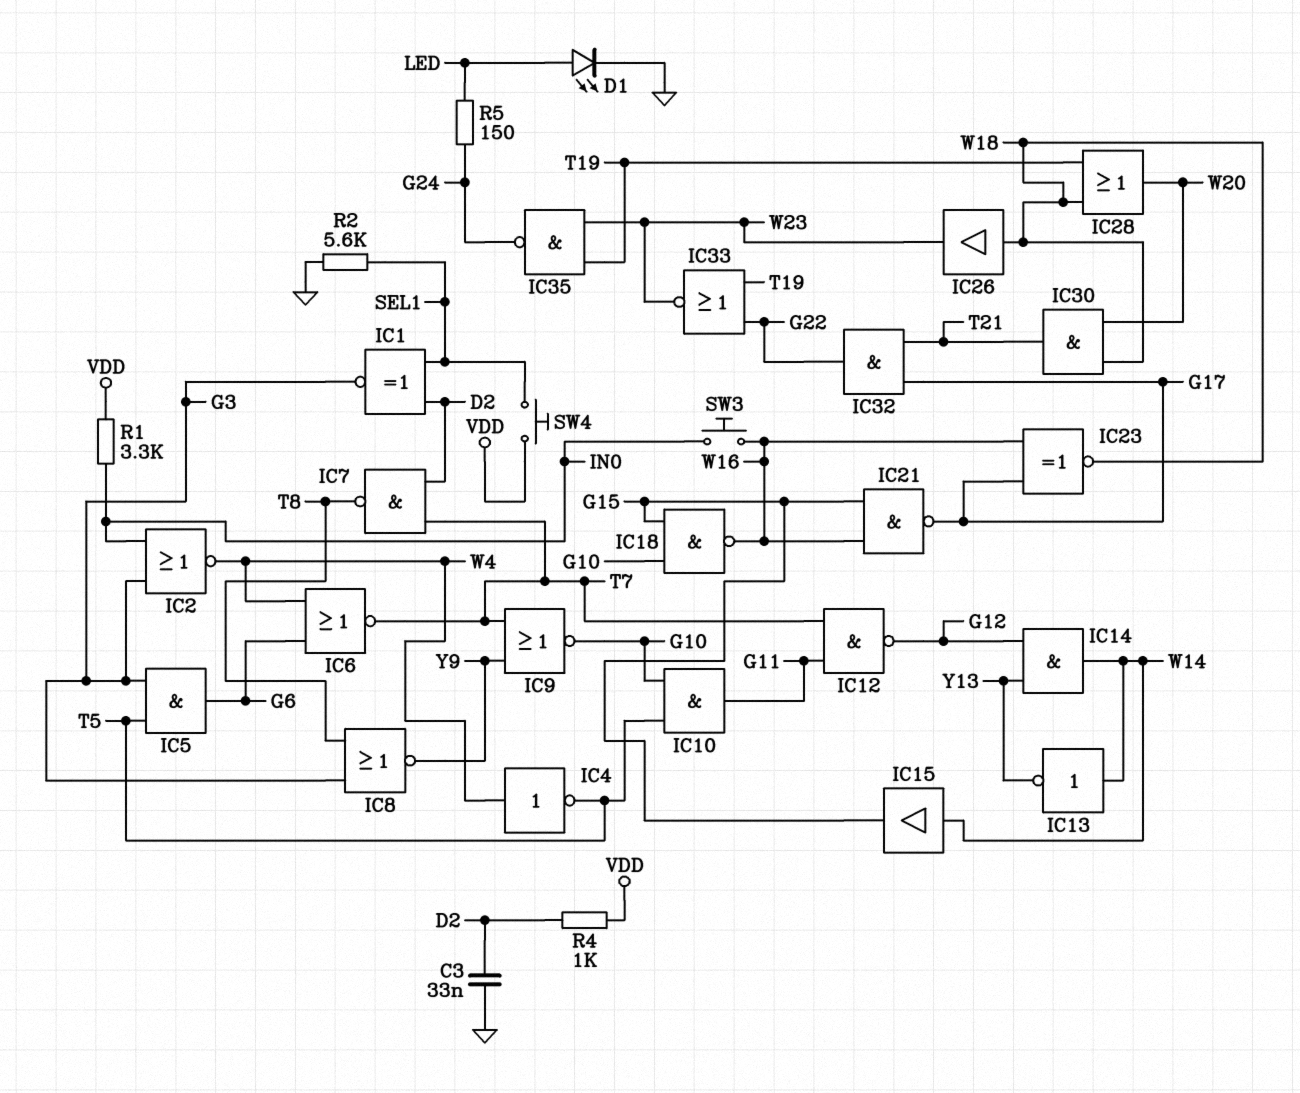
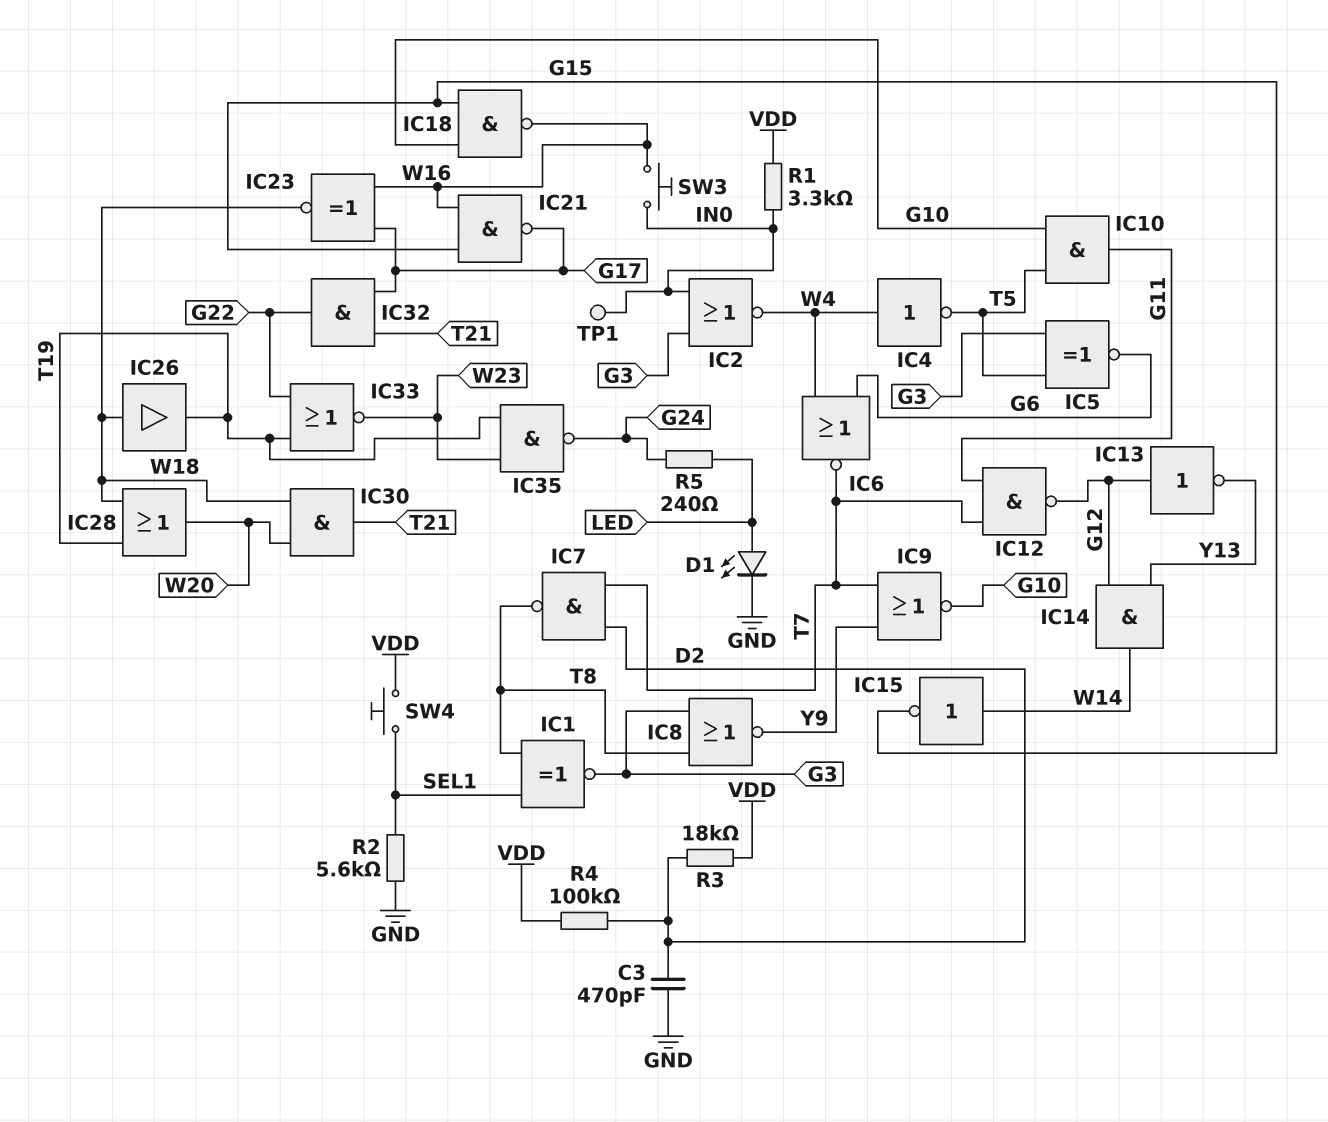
C3: 33nF (D2, GND) -> 470pF (D2, GND)
IC1: XNOR (in D2, in SEL1, out G3) -> XNOR (in SEL1, in T8, out G3)
IC5: AND (in G3, in T5, out G6) -> XNOR (in G3, in T5, out G6)
IC13: NOT (in W14, out Y13) -> NOT (in G12, out Y13)
IC15: buffer (in W14, out G15) -> NOT (in W14, out G15)
IC26: buffer (in W18, out W23) -> buffer (in W18, out T19)
R3: none -> 18k (D2, VDD)
R4: 1k (D2, VDD) -> 100k (D2, VDD)
R5: 150 (G24, LED) -> 240 (G24, LED)
TP1: none -> test point (IN0)

